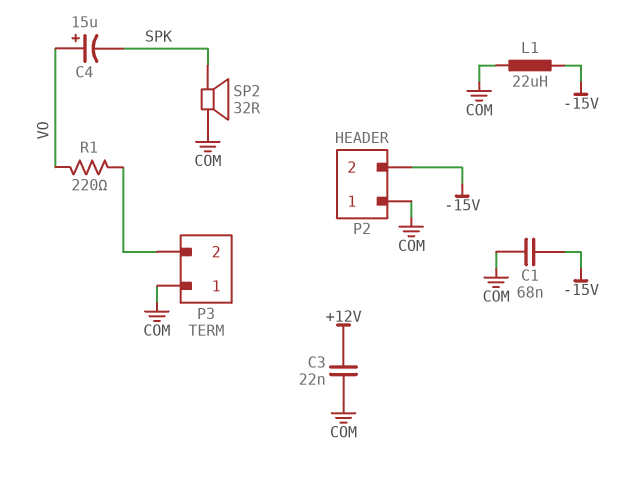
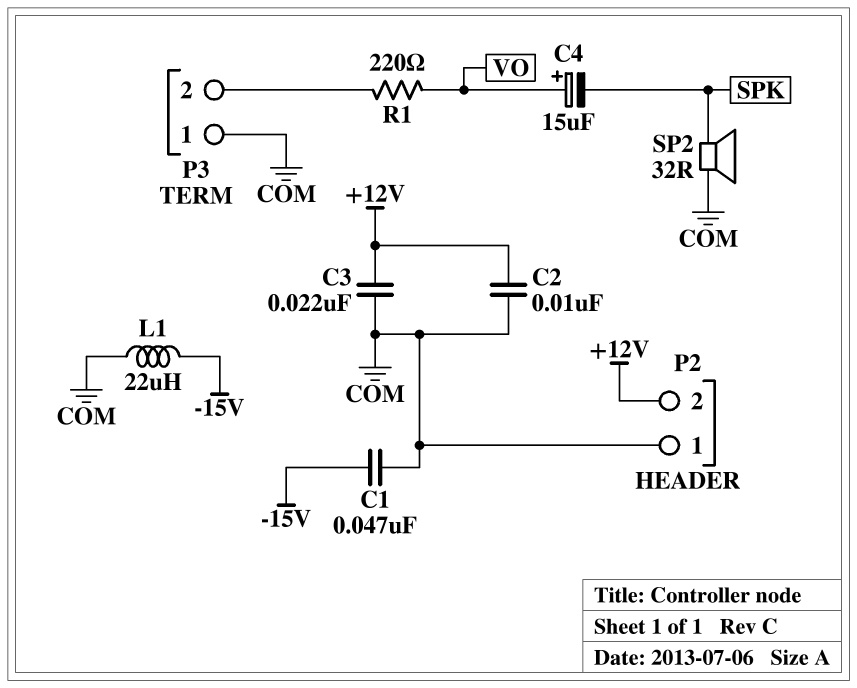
C1: 68nF (-15V, COM) -> 47nF (-15V, COM)
C2: none -> 10nF (+12V, COM)
P2 pin 2: -15V -> +12V

